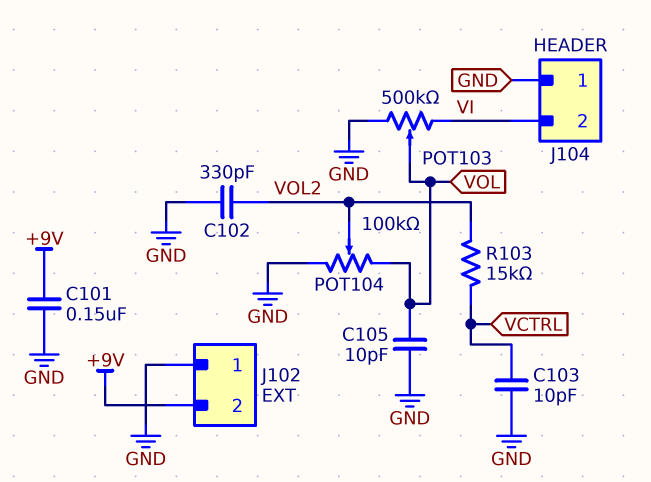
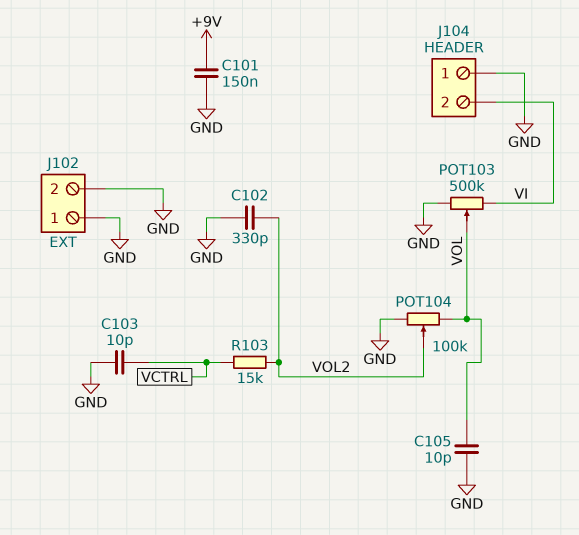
J102 pin 2: +9V -> GND

